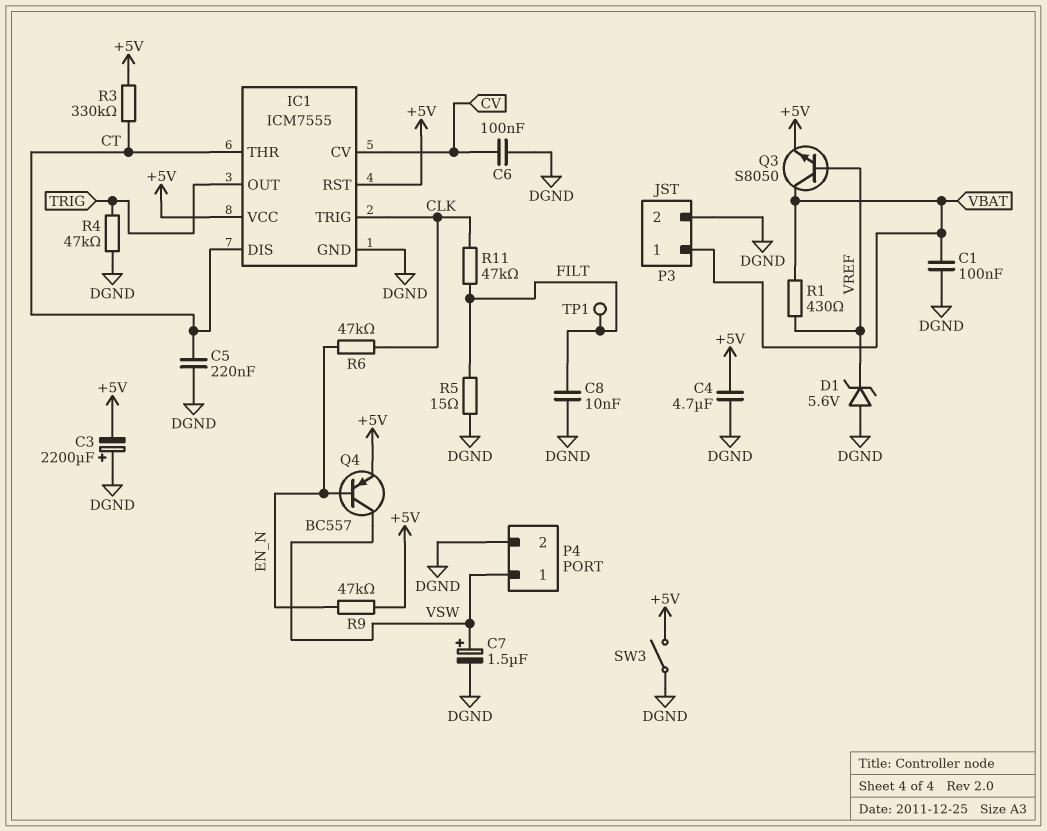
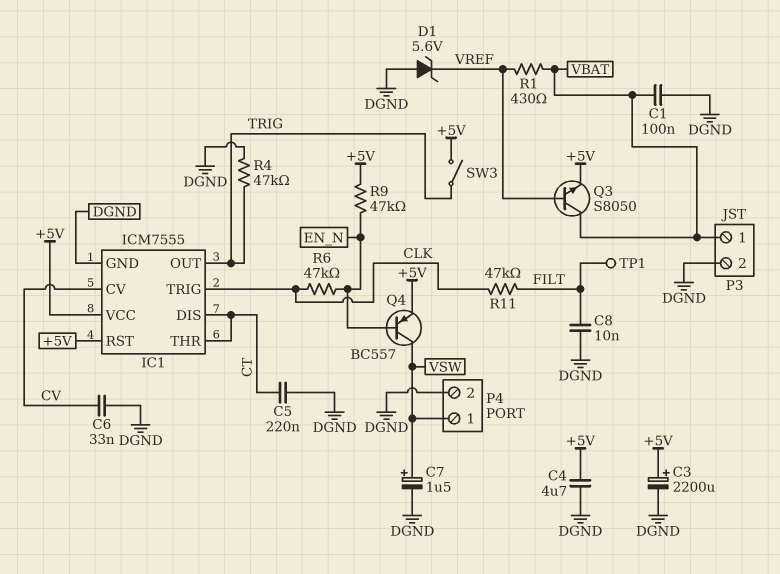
C3: 2200uF (plus DGND, minus +5V) -> 2200uF (plus +5V, minus DGND)
C6: 100nF (CV, DGND) -> 33nF (CV, DGND)
R3: 330k (+5V, CT) -> none
R5: 15 (DGND, FILT) -> none
SW3: switch (+5V, DGND) -> switch (+5V, TRIG)

